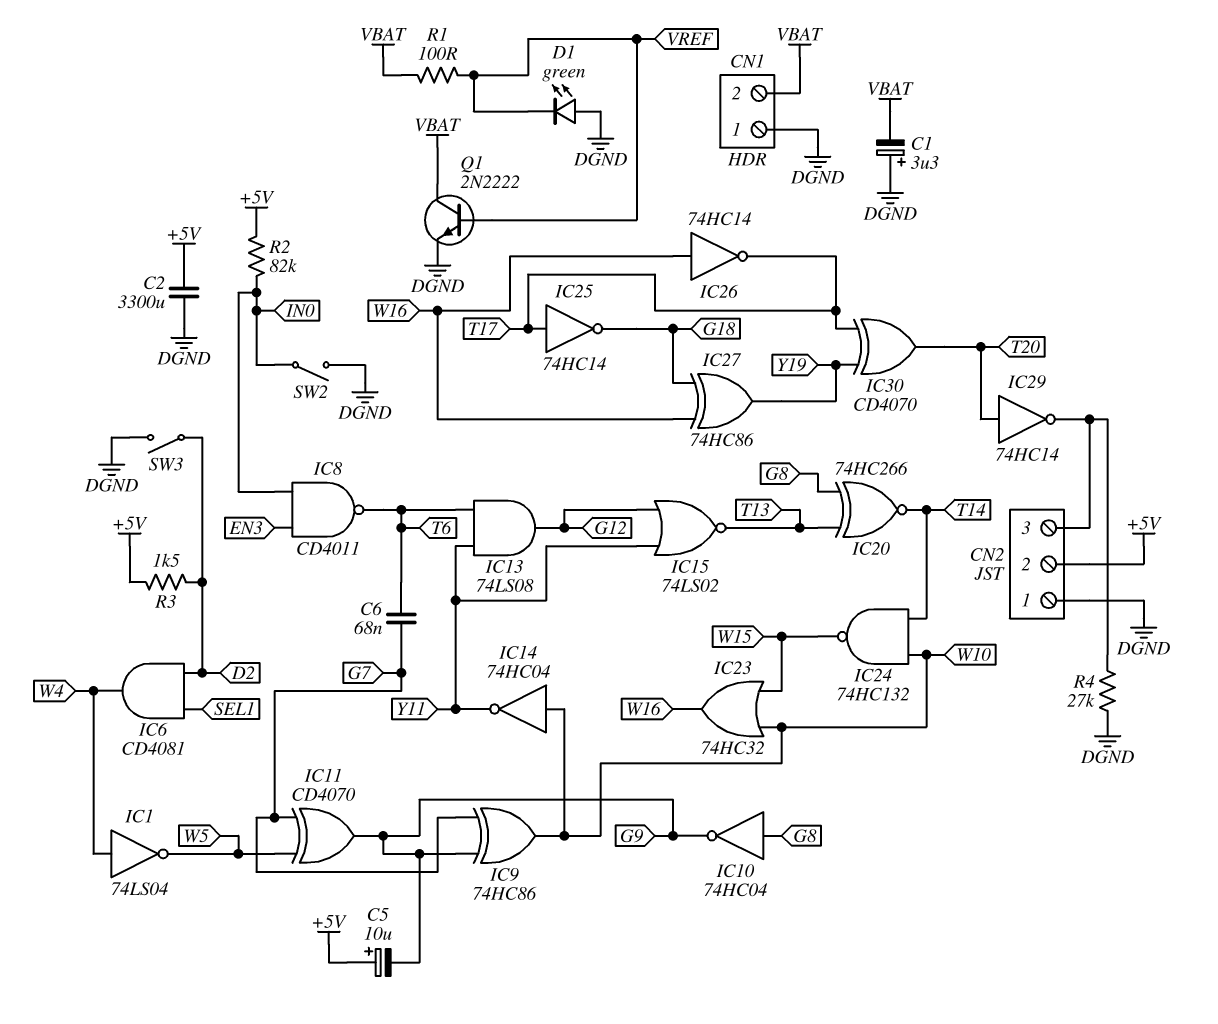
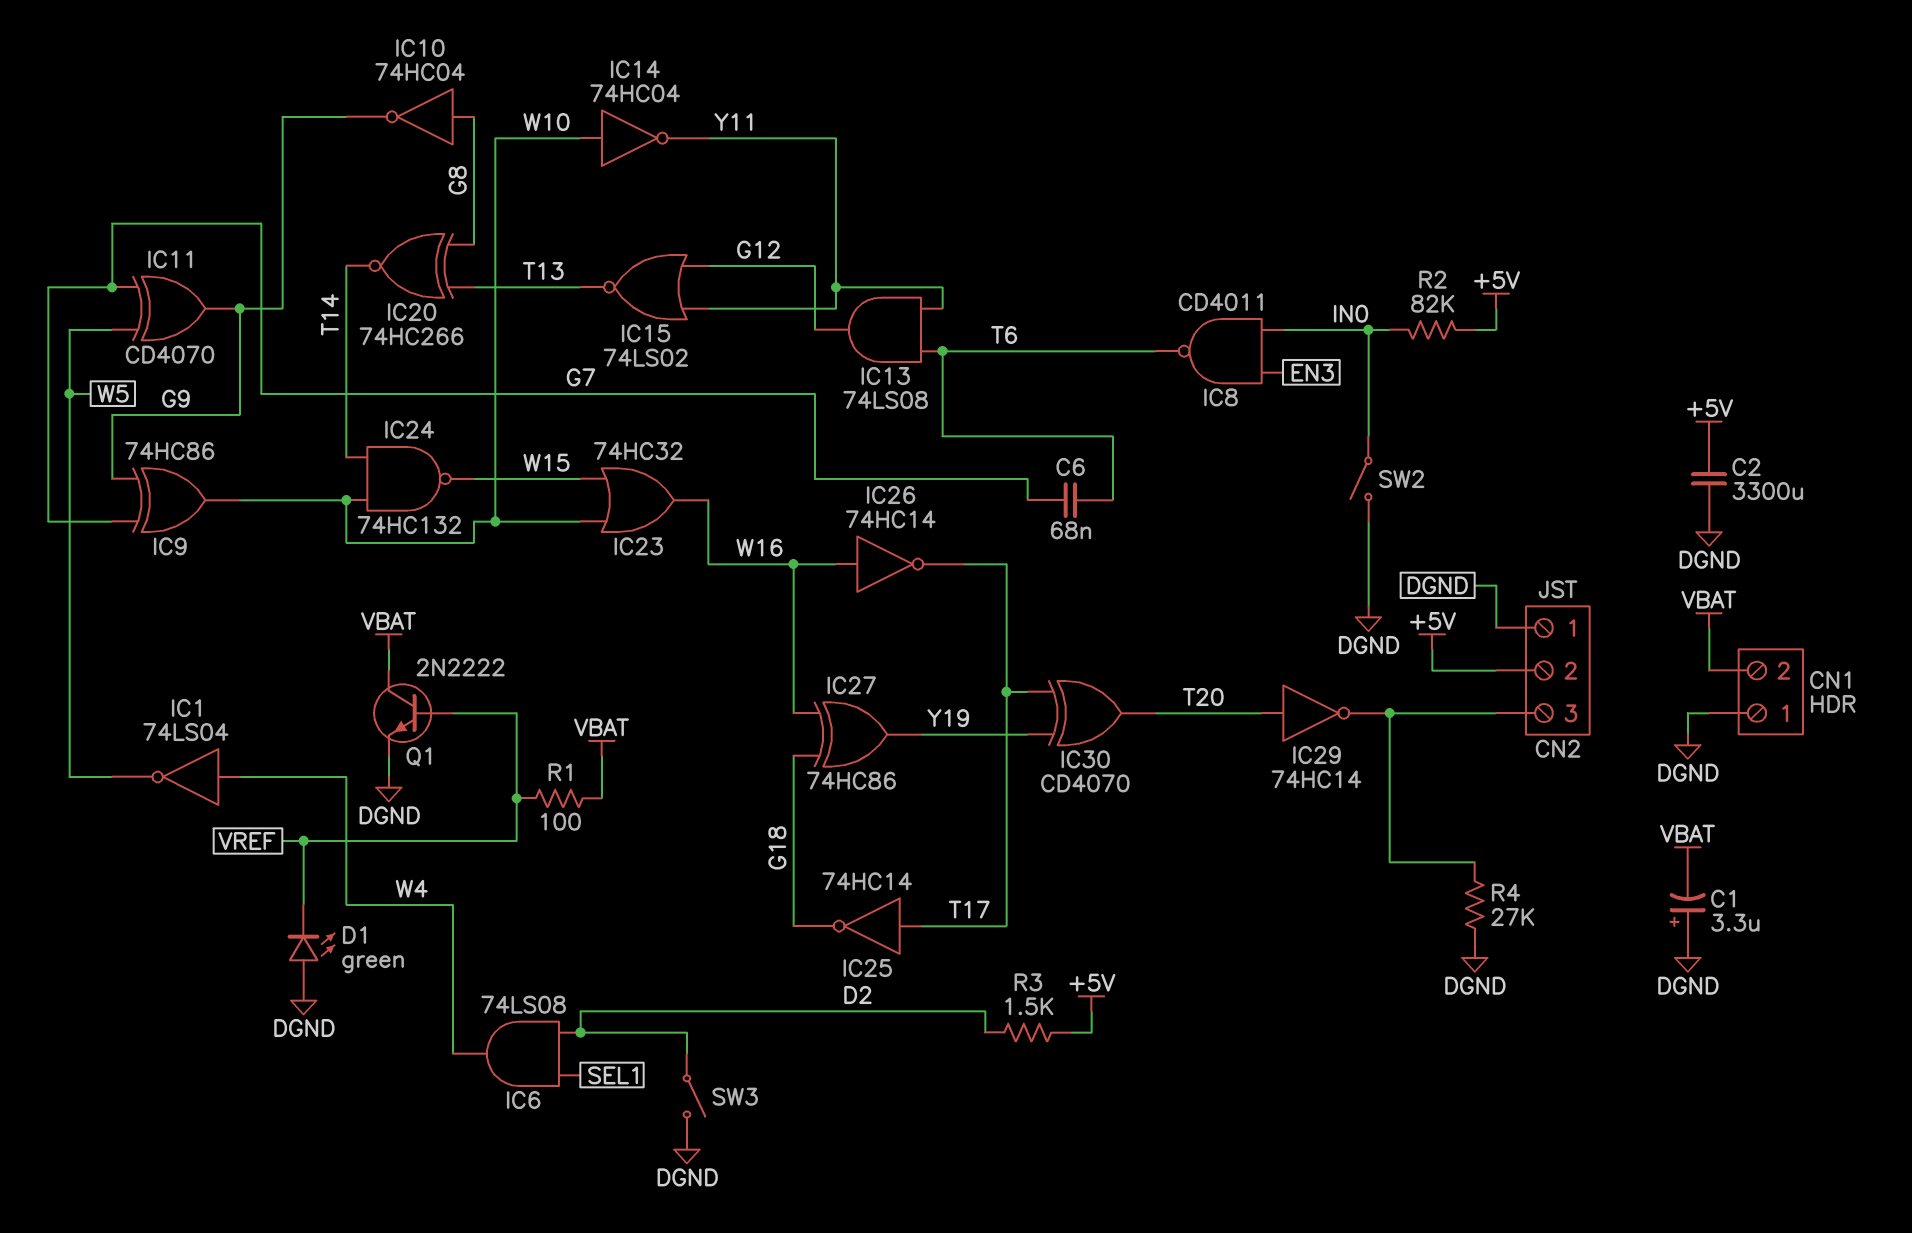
C5: 10uF (plus +5V, minus G9) -> none
IC6: AND CD4081 (in D2, in SEL1, out W4) -> AND 74LS08 (in D2, in SEL1, out W4)

